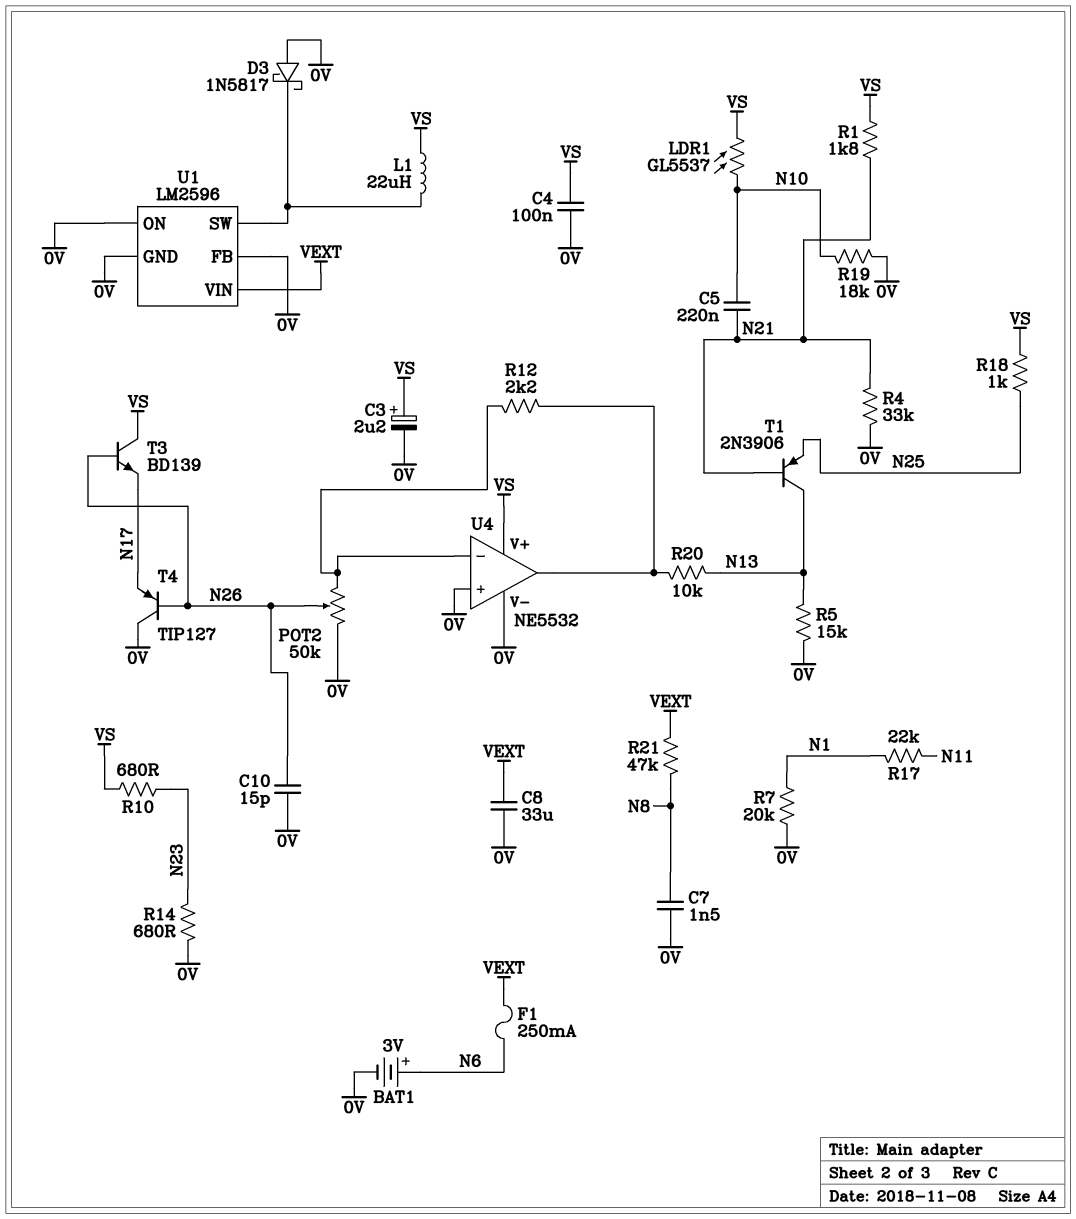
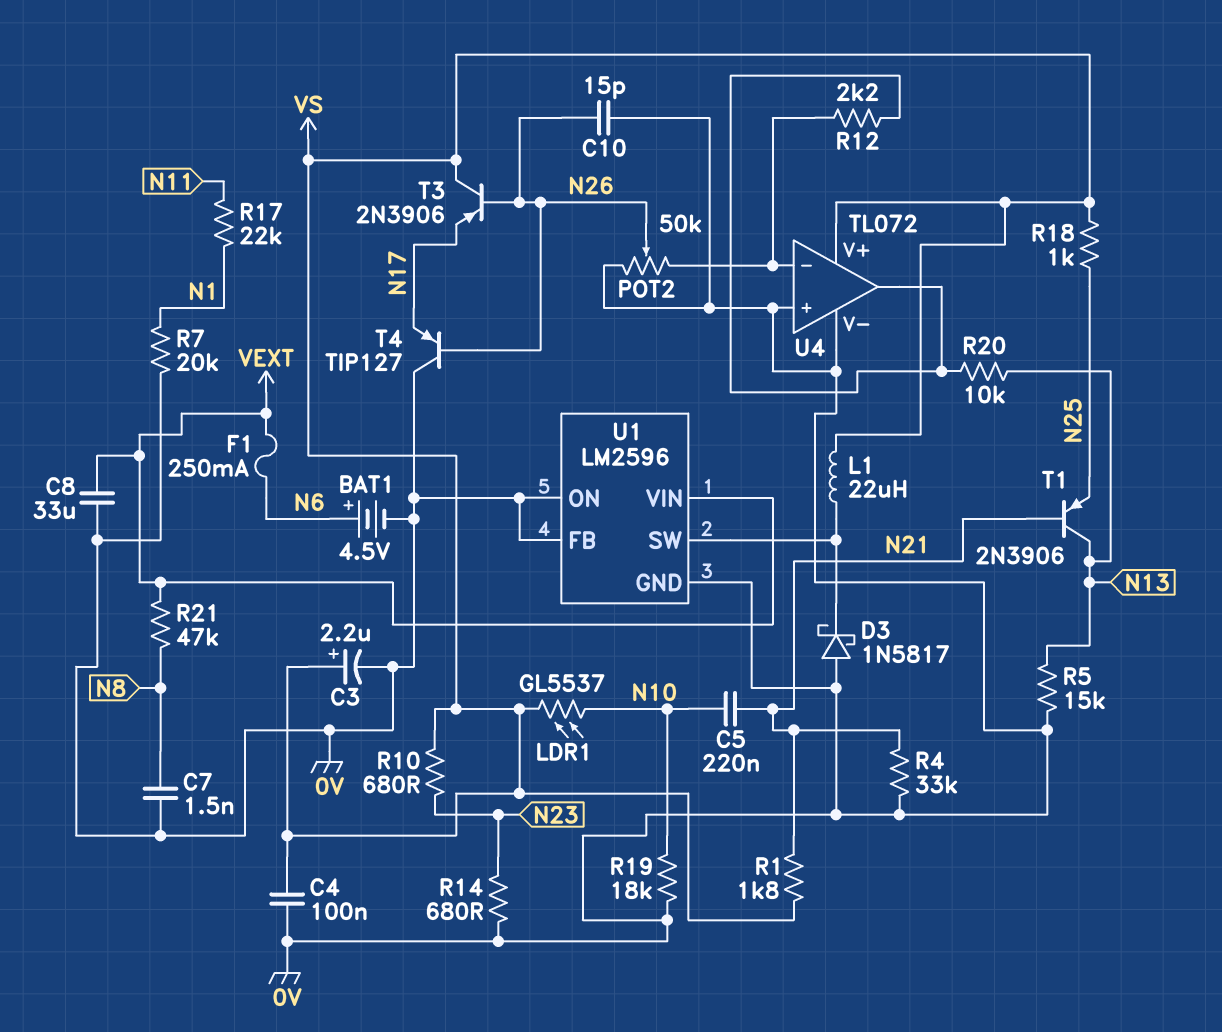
BAT1: 3V (plus N6, minus 0V) -> 4.5V (plus N6, minus 0V)
T3: NPN BD139 (B N26, C VS, E N17) -> PNP 2N3906 (B N26, C VS, E N17)
U4: NE5532 -> TL072

